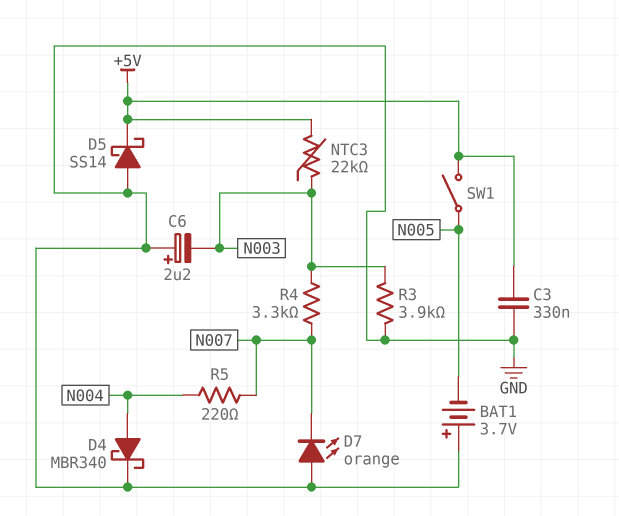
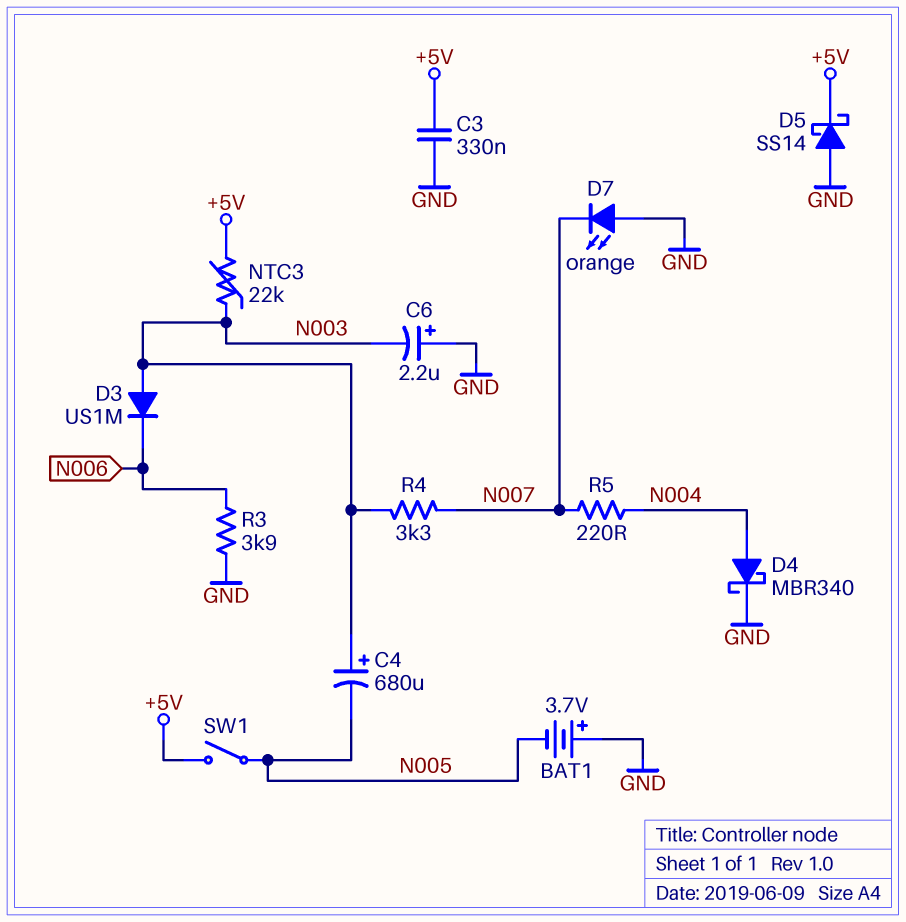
C4: none -> 680uF (plus N003, minus N005)
D3: none -> diode US1M (A N003, K N006)
R3: 3.9k (GND, N003) -> 3.9k (GND, N006)

